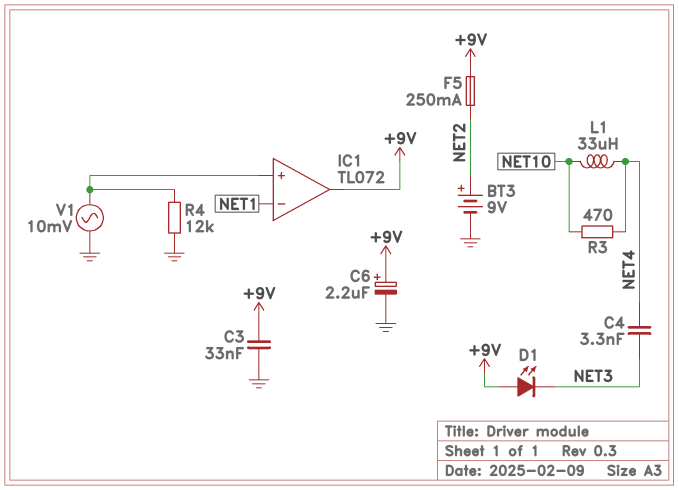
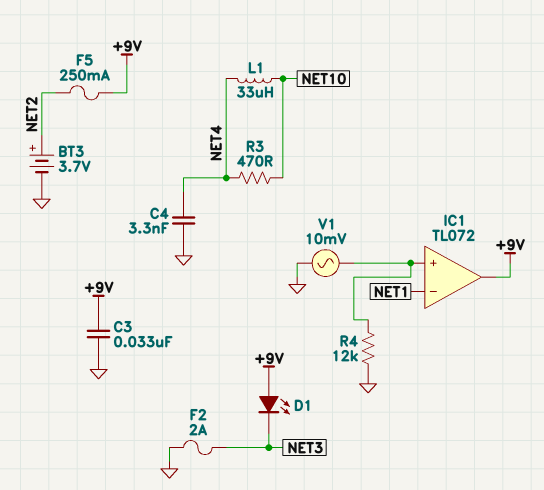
BT3: 9V (plus NET2, minus GND) -> 3.7V (plus NET2, minus GND)
C4: 3.3nF (NET3, NET4) -> 3.3nF (GND, NET4)
C6: 2.2uF (plus +9V, minus GND) -> none
F2: none -> 2A (GND, NET3)

